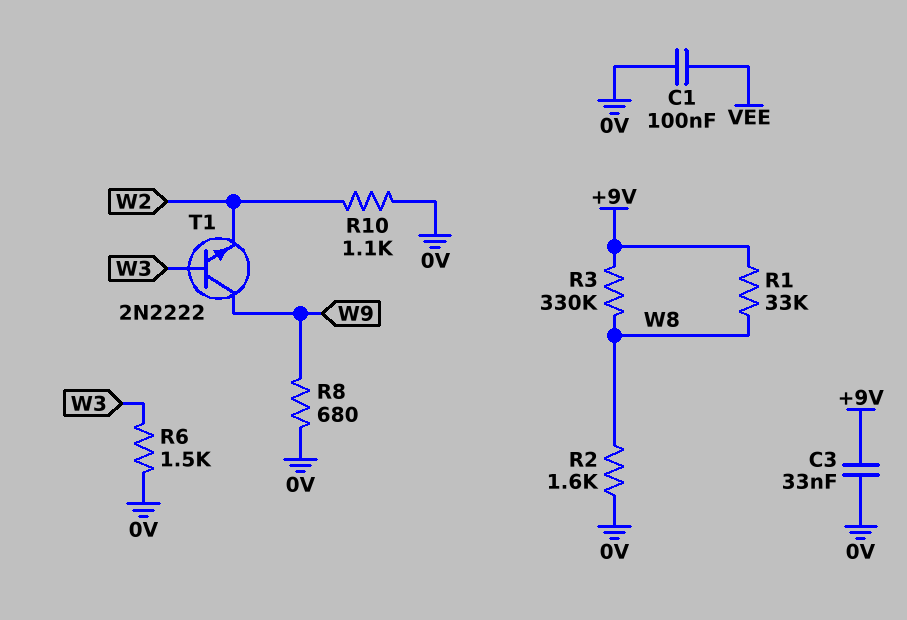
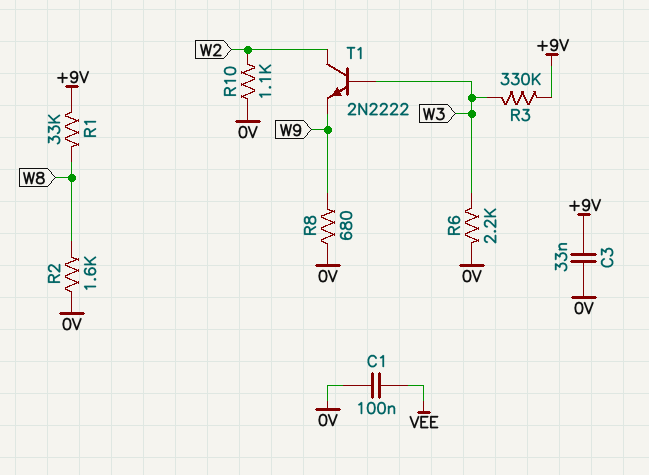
R3: 330k (+9V, W8) -> 330k (+9V, W3)
R6: 1.5k (0V, W3) -> 2.2k (0V, W3)
T1: NPN 2N2222 (B W3, C W9, E W2) -> NPN 2N2222 (B W3, C W2, E W9)

